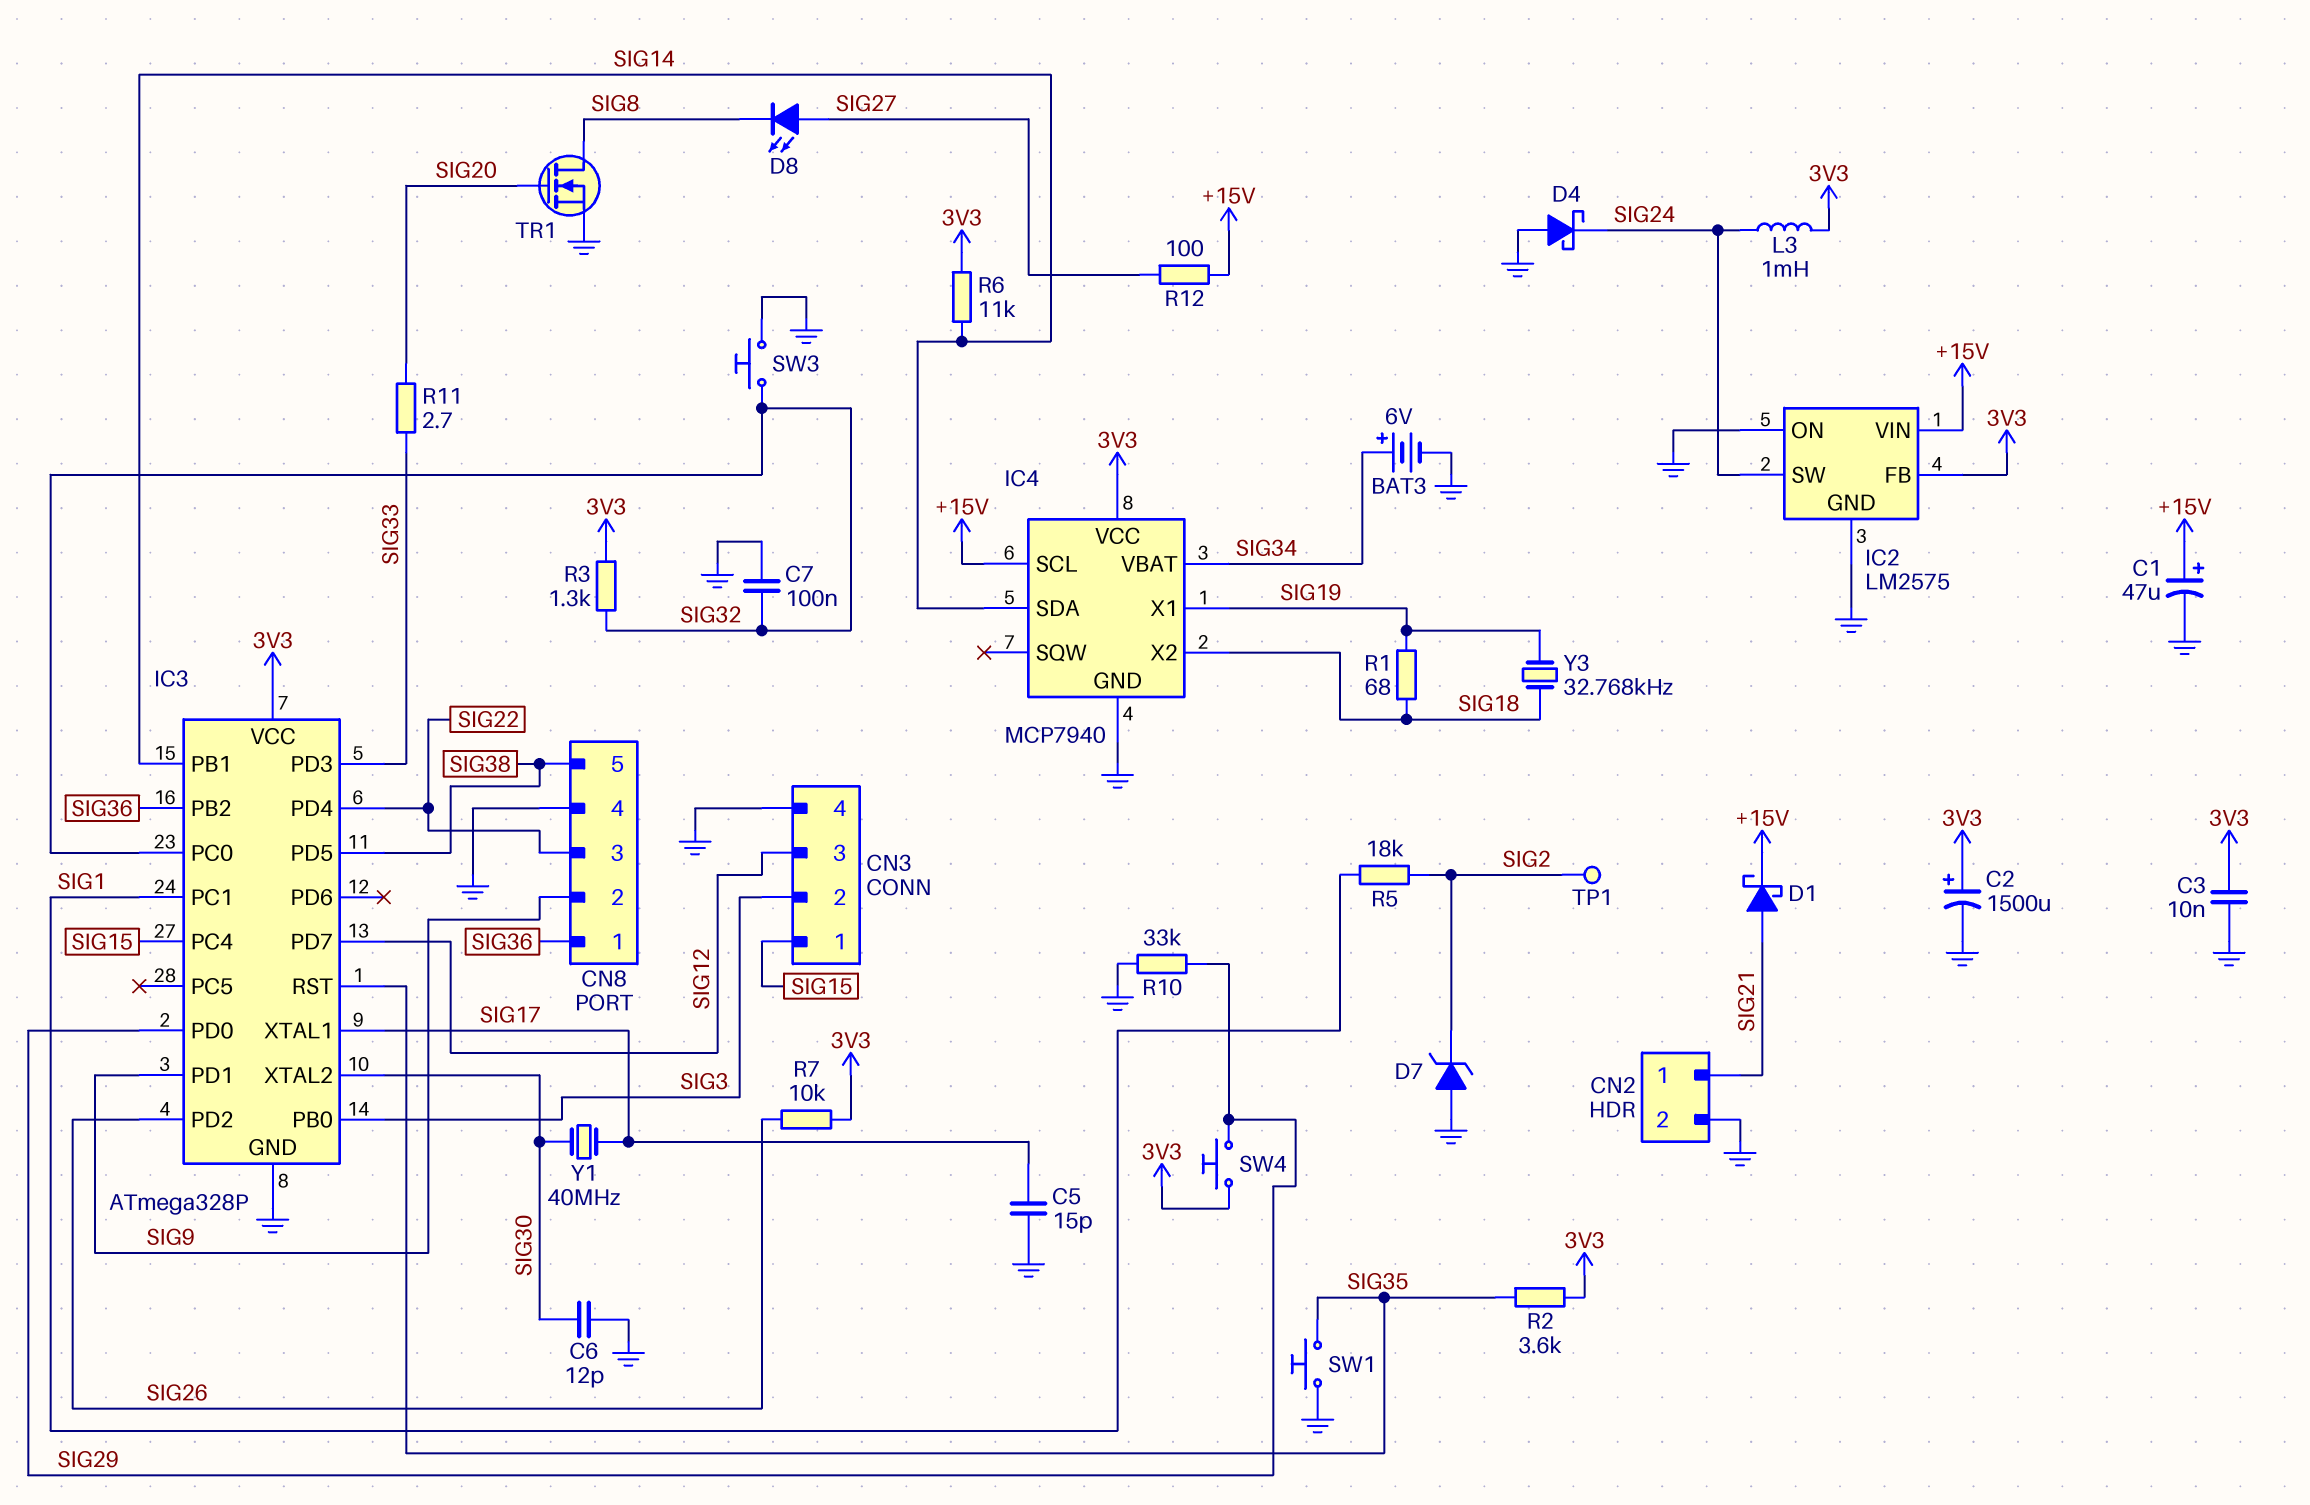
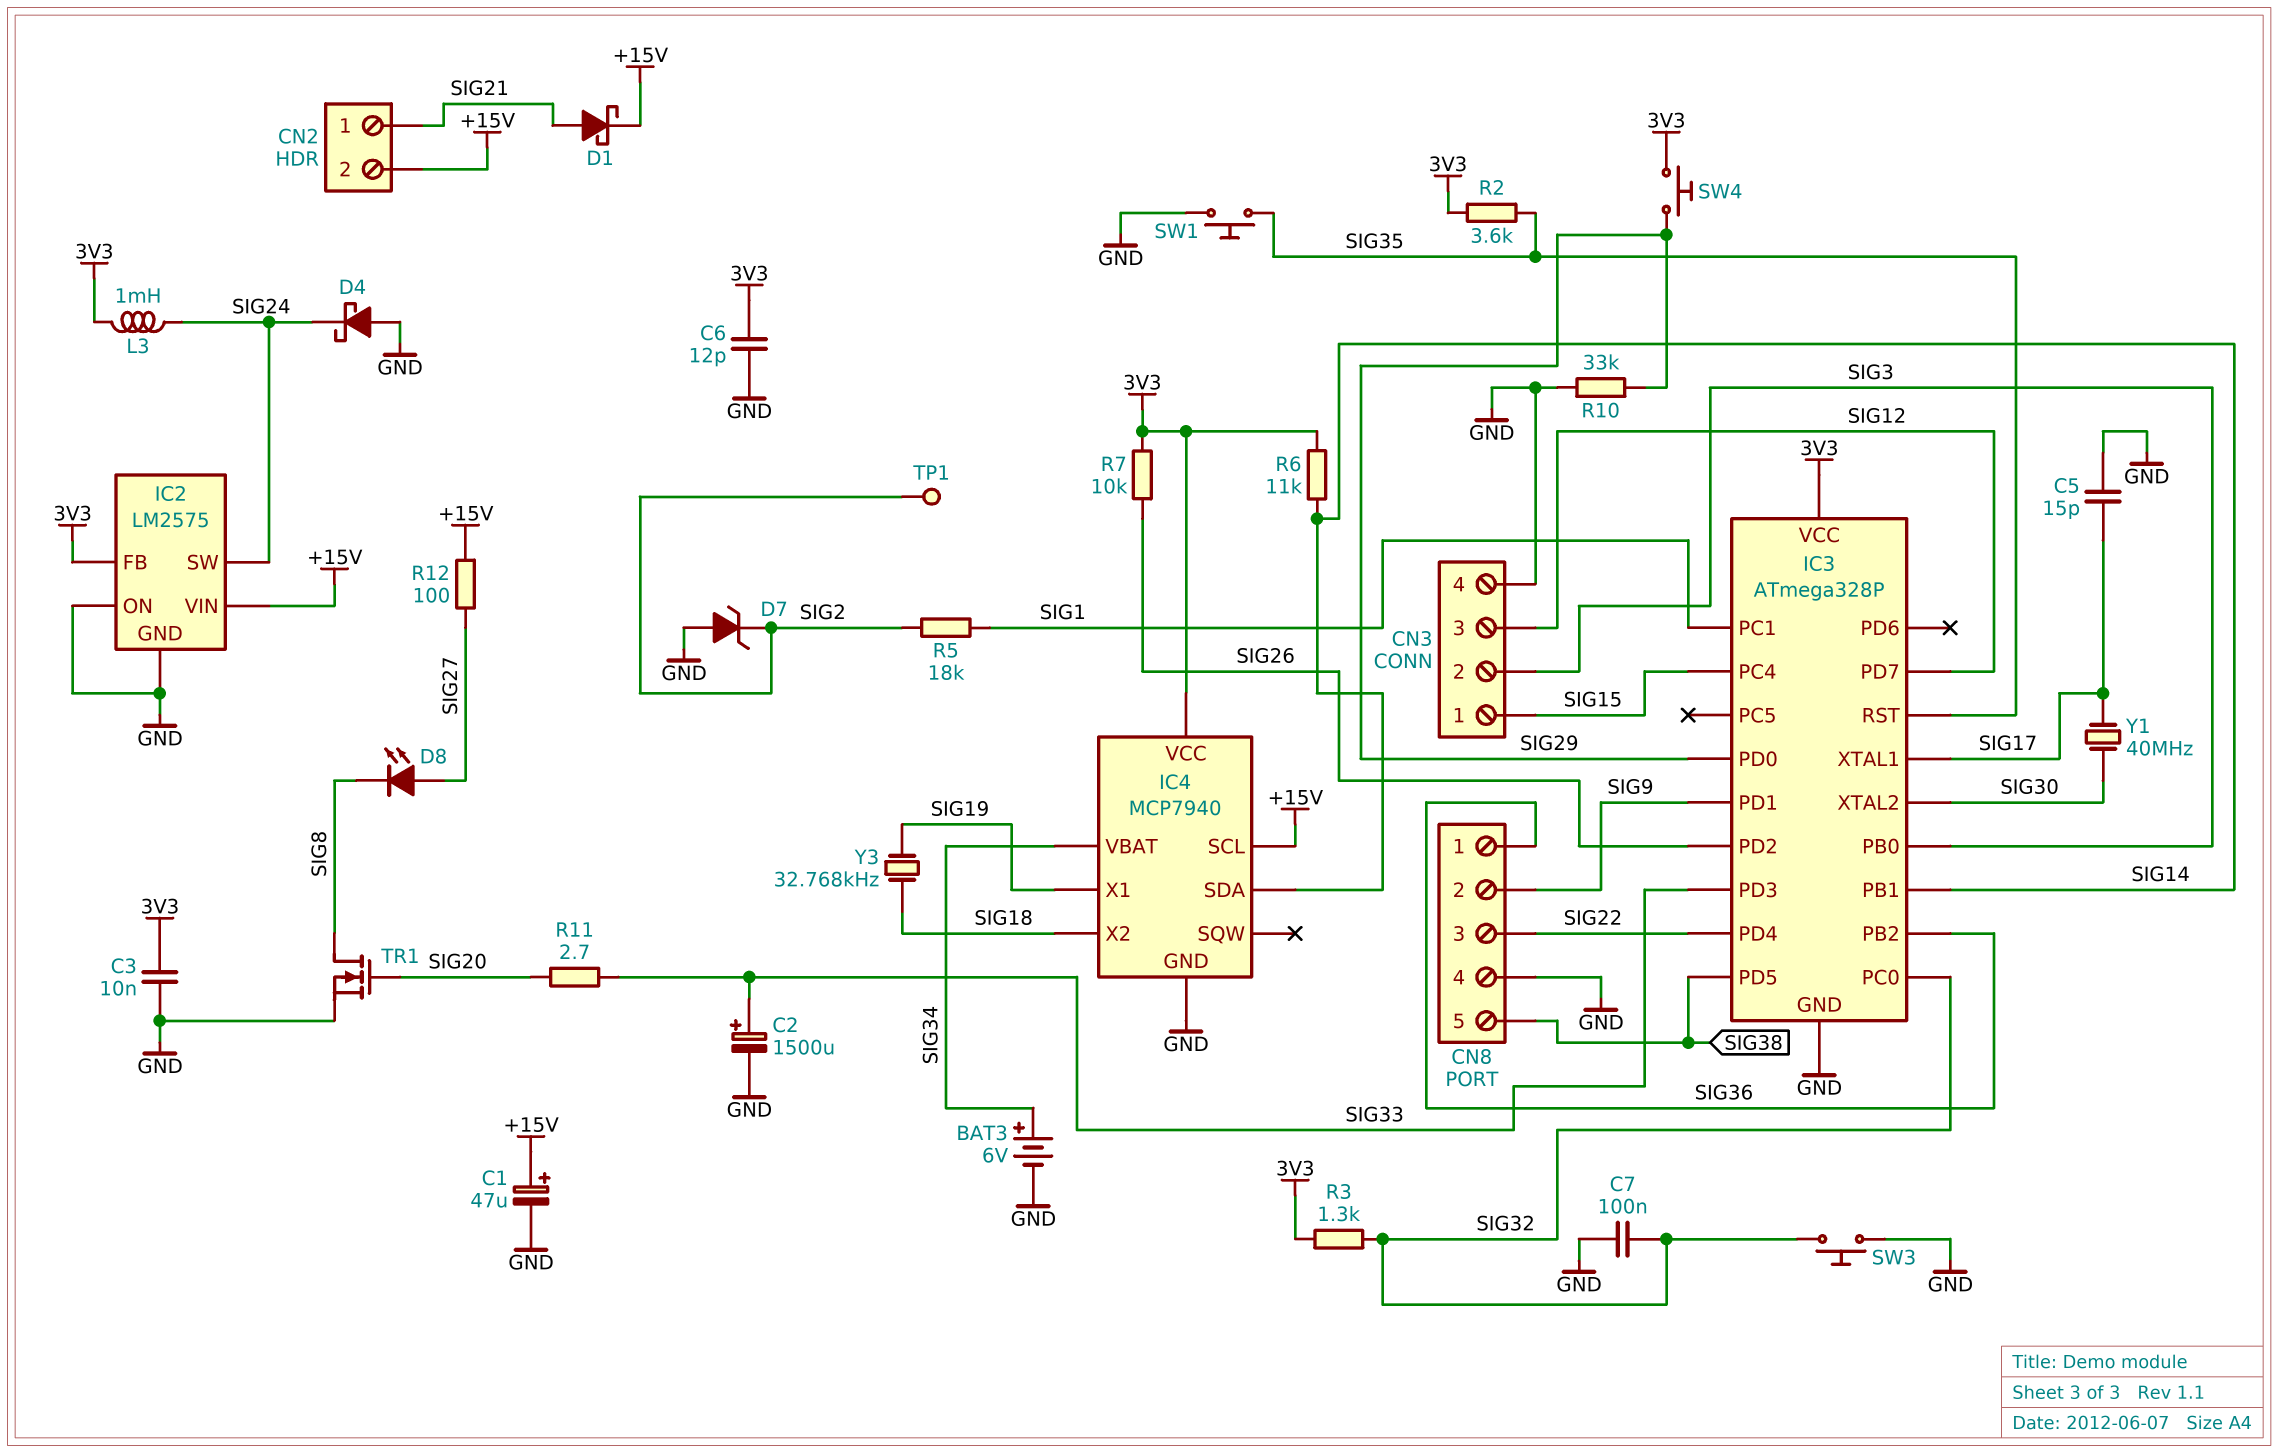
C2: 1500uF (plus 3V3, minus GND) -> 1500uF (plus SIG33, minus GND)
C6: 12pF (GND, SIG30) -> 12pF (3V3, GND)
CN2 pin 2: GND -> +15V
R1: 68 (SIG18, SIG19) -> none

